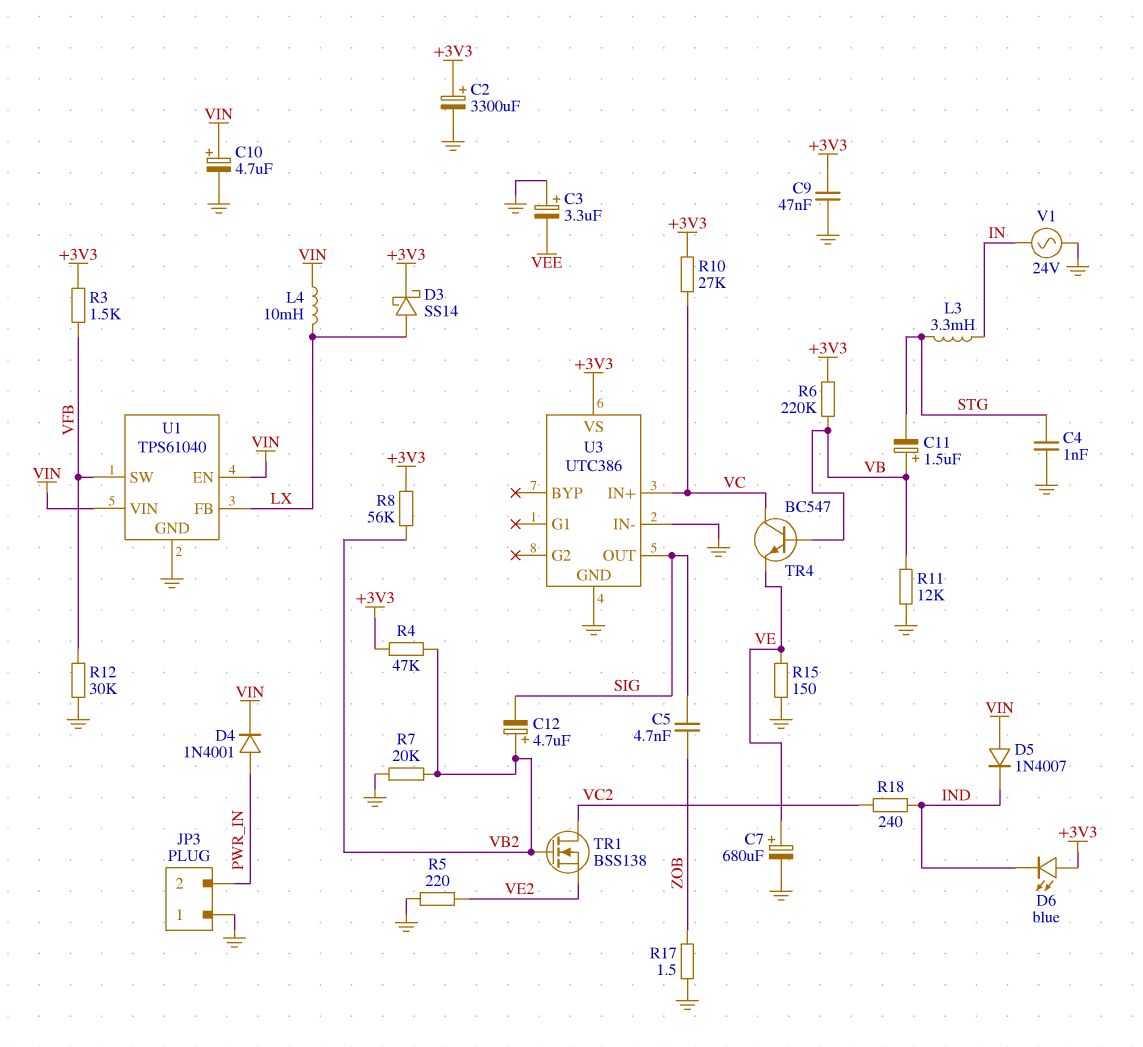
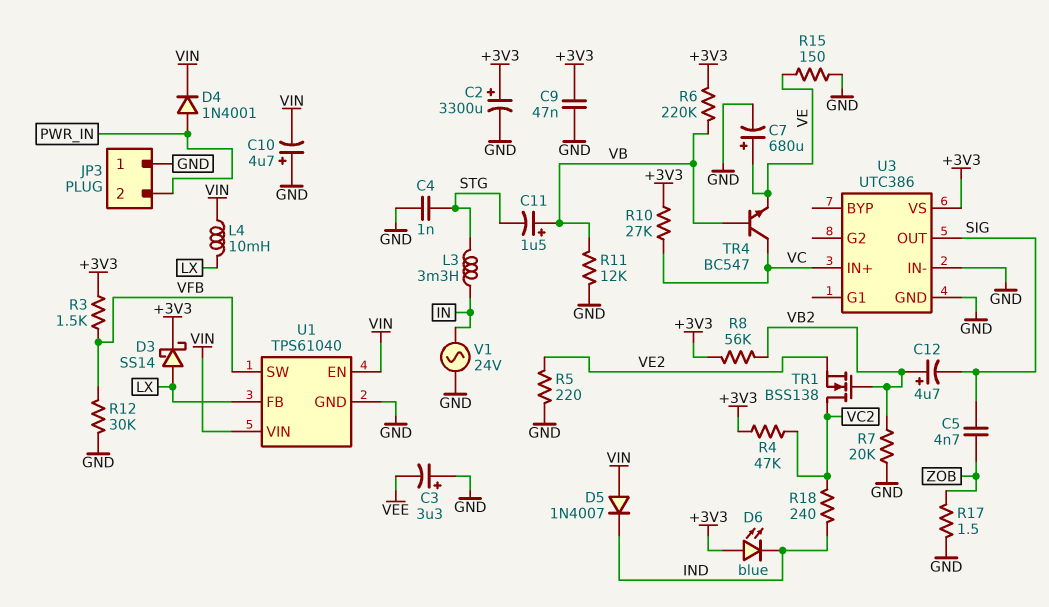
C10: 4.7uF (plus VIN, minus GND) -> 4.7uF (plus GND, minus VIN)
R4: 47k (+3V3, VB2) -> 47k (+3V3, VC2)

